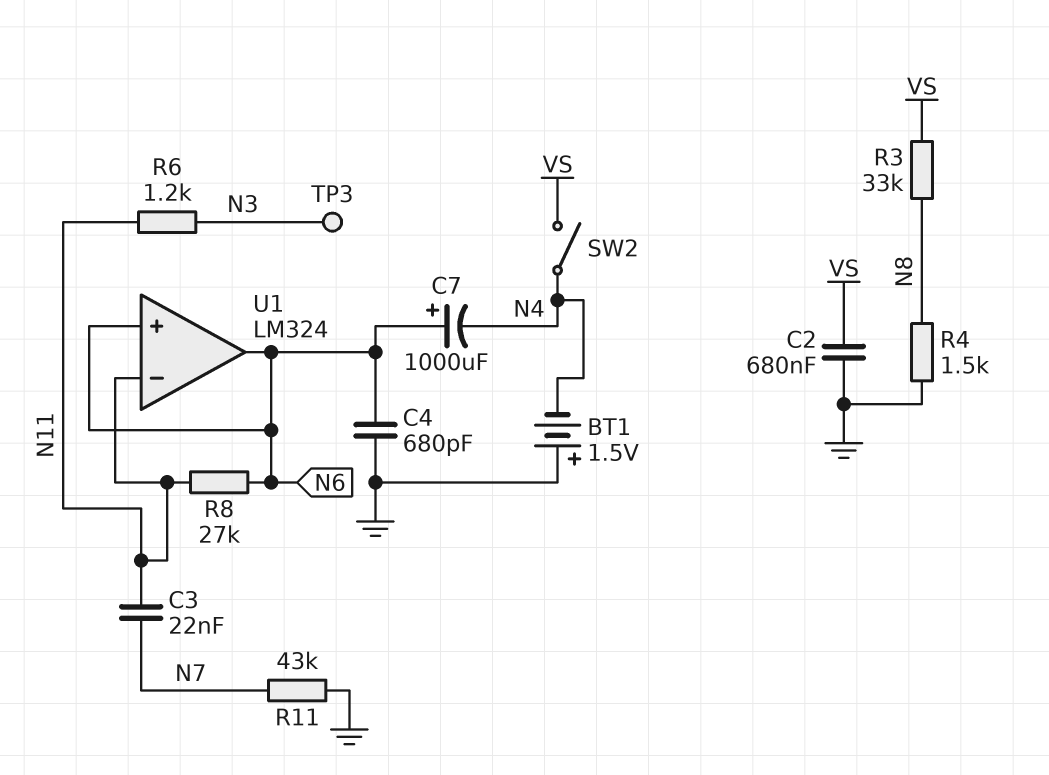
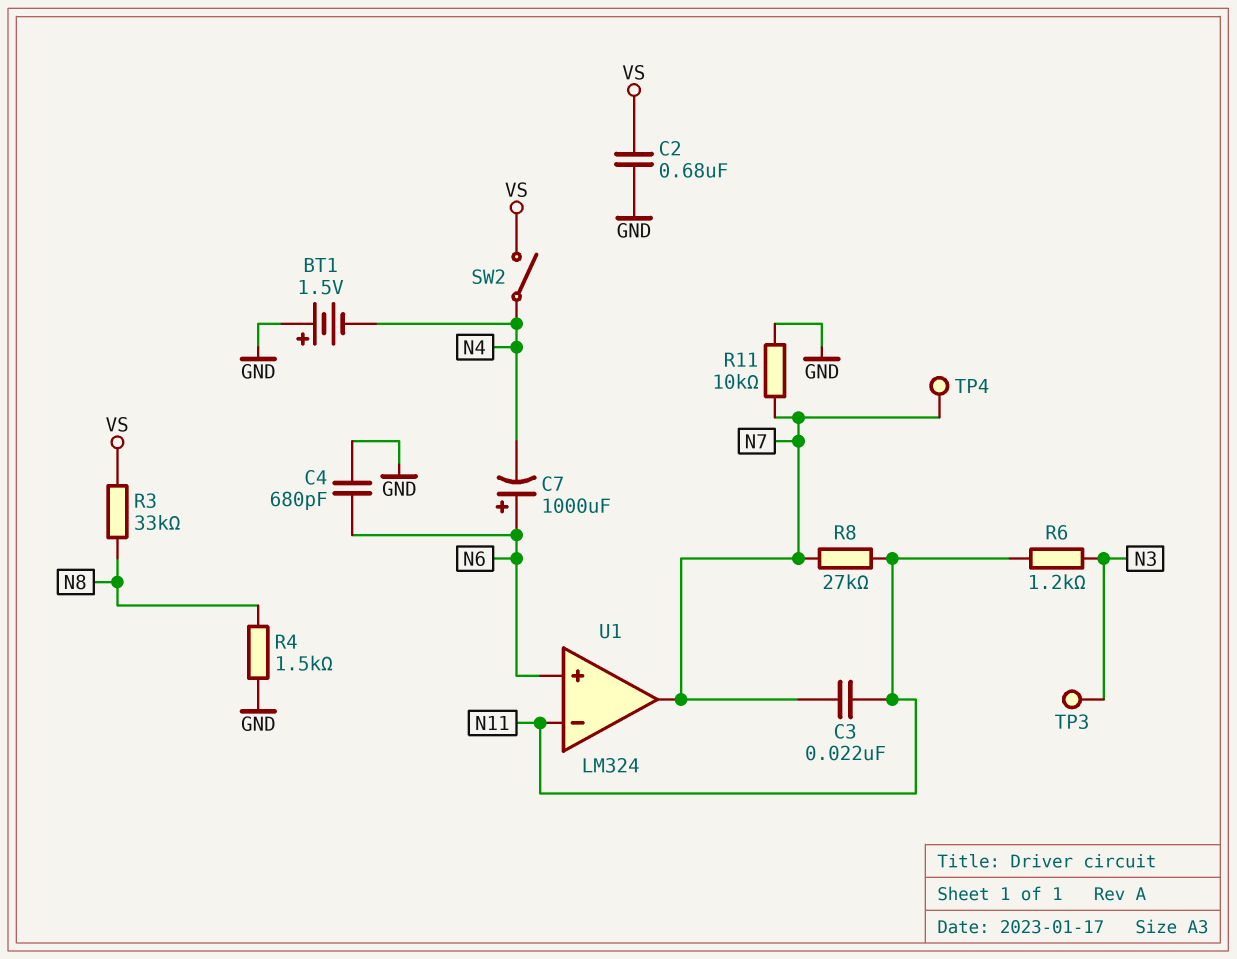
R8: 27k (N6, N11) -> 27k (N7, N11)
R11: 43k (GND, N7) -> 10k (GND, N7)
TP4: none -> test point (N7)
U1 pin out: N6 -> N7

